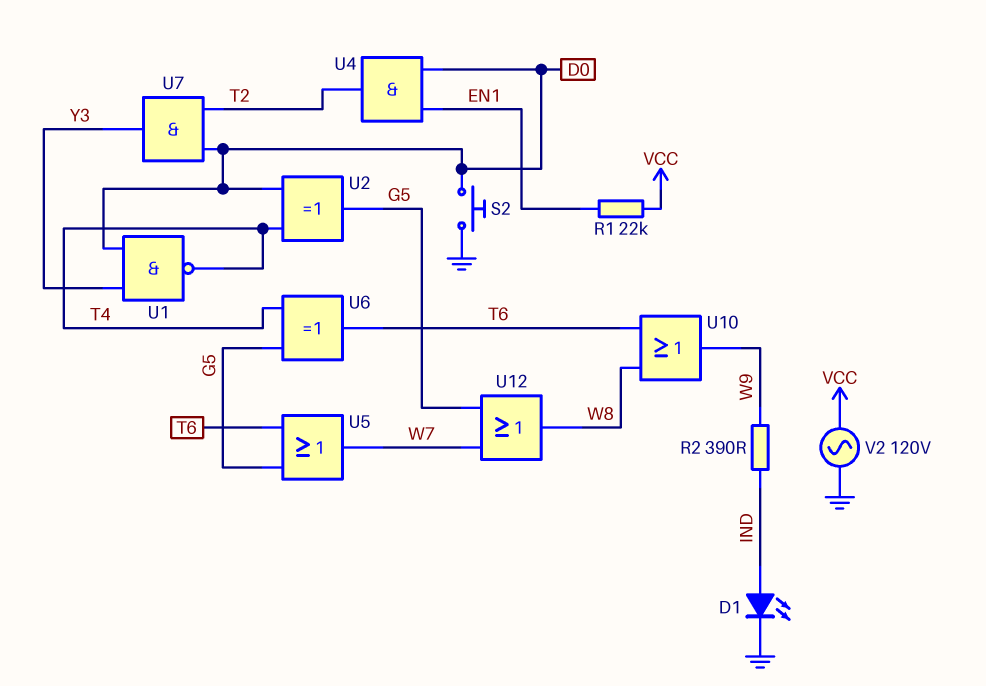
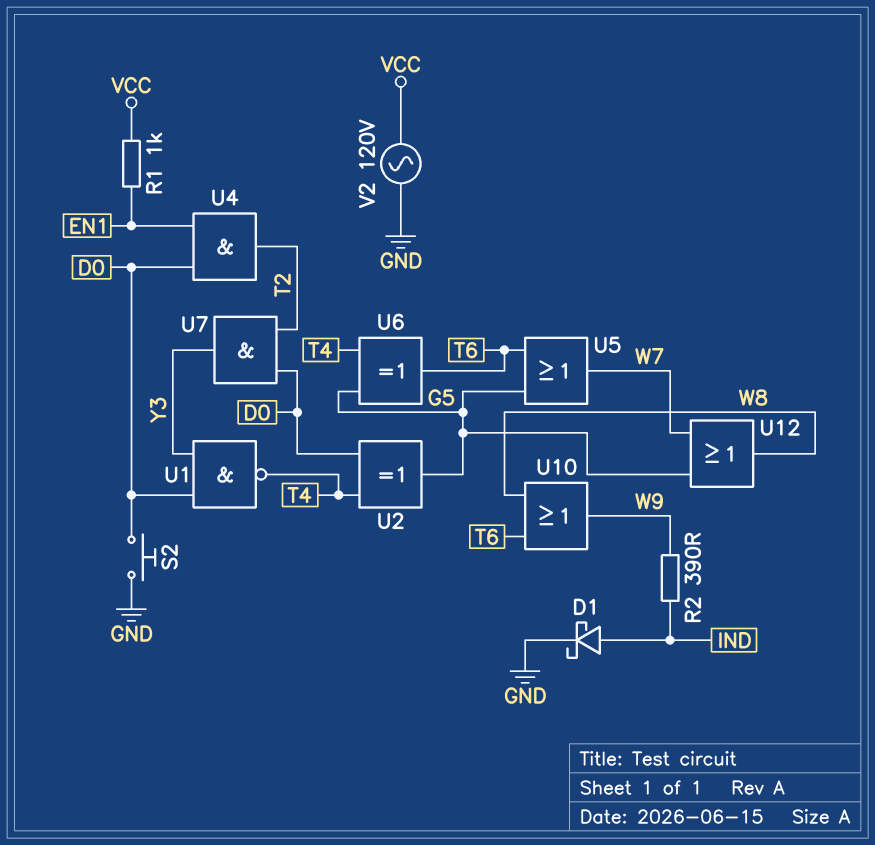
D1: LED (A IND, K GND) -> schottky (A IND, K GND)
R1: 22k (EN1, VCC) -> 1k (EN1, VCC)

